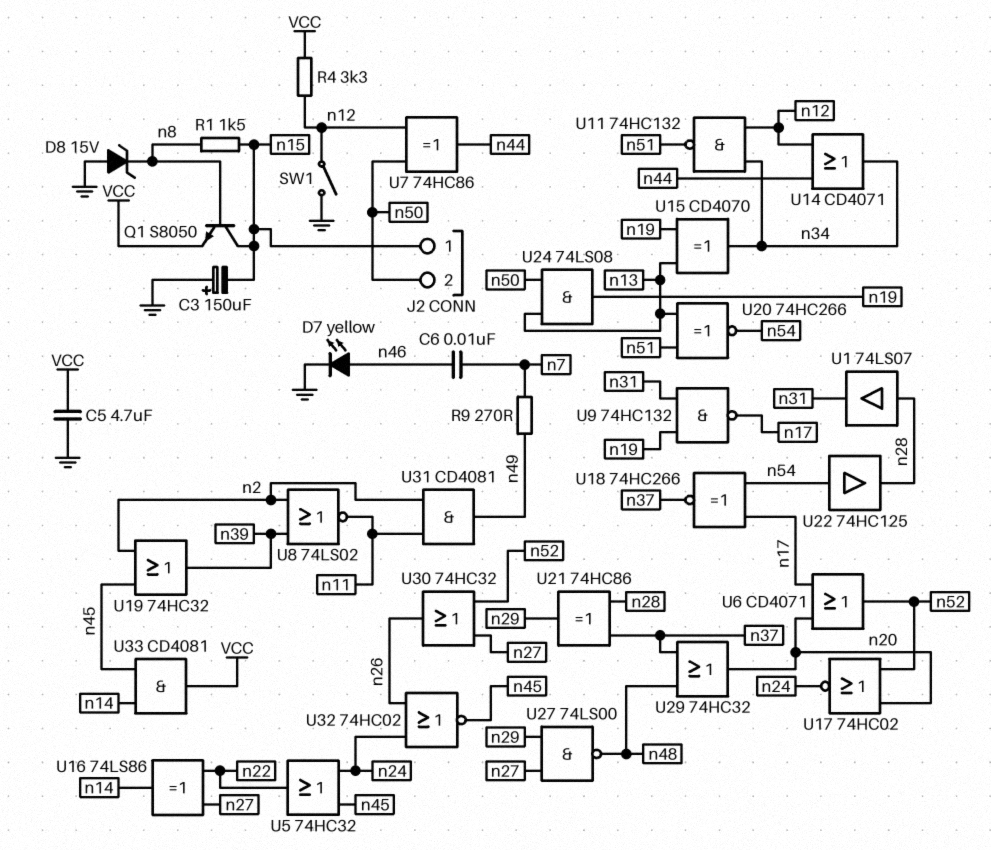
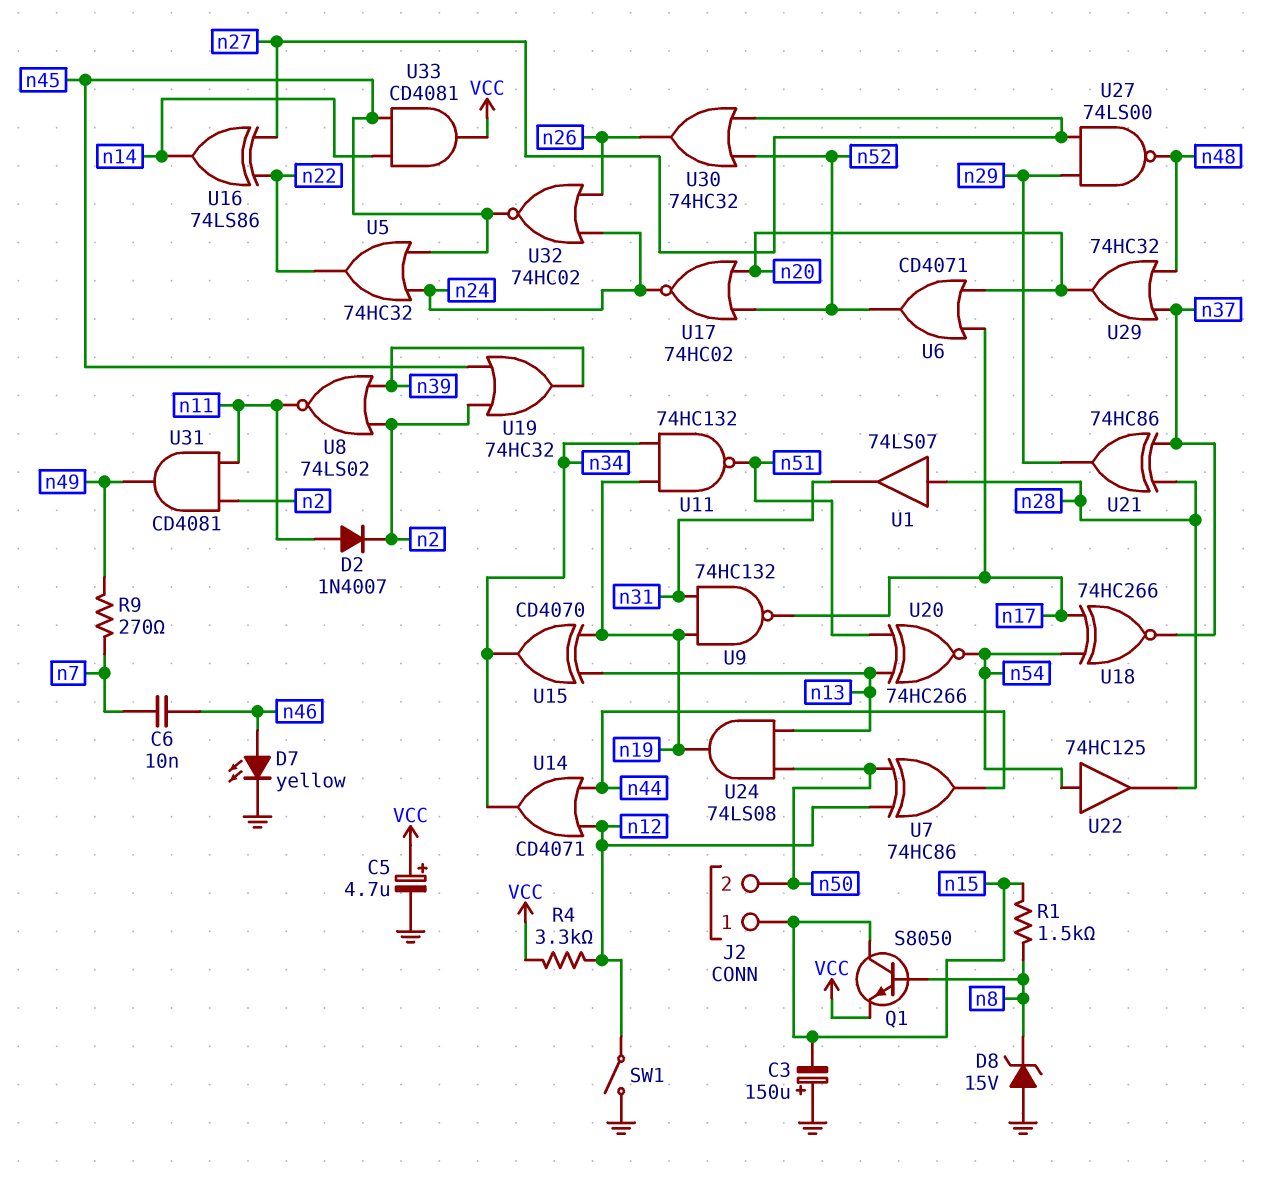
C5: 4.7uF (GND, VCC) -> 4.7uF (plus VCC, minus GND)
D2: none -> diode 1N4007 (A n11, K n2)
U11: NAND 74HC132 (in n12, in n34, out n51) -> NAND 74HC132 (in n19, in n34, out n51)

